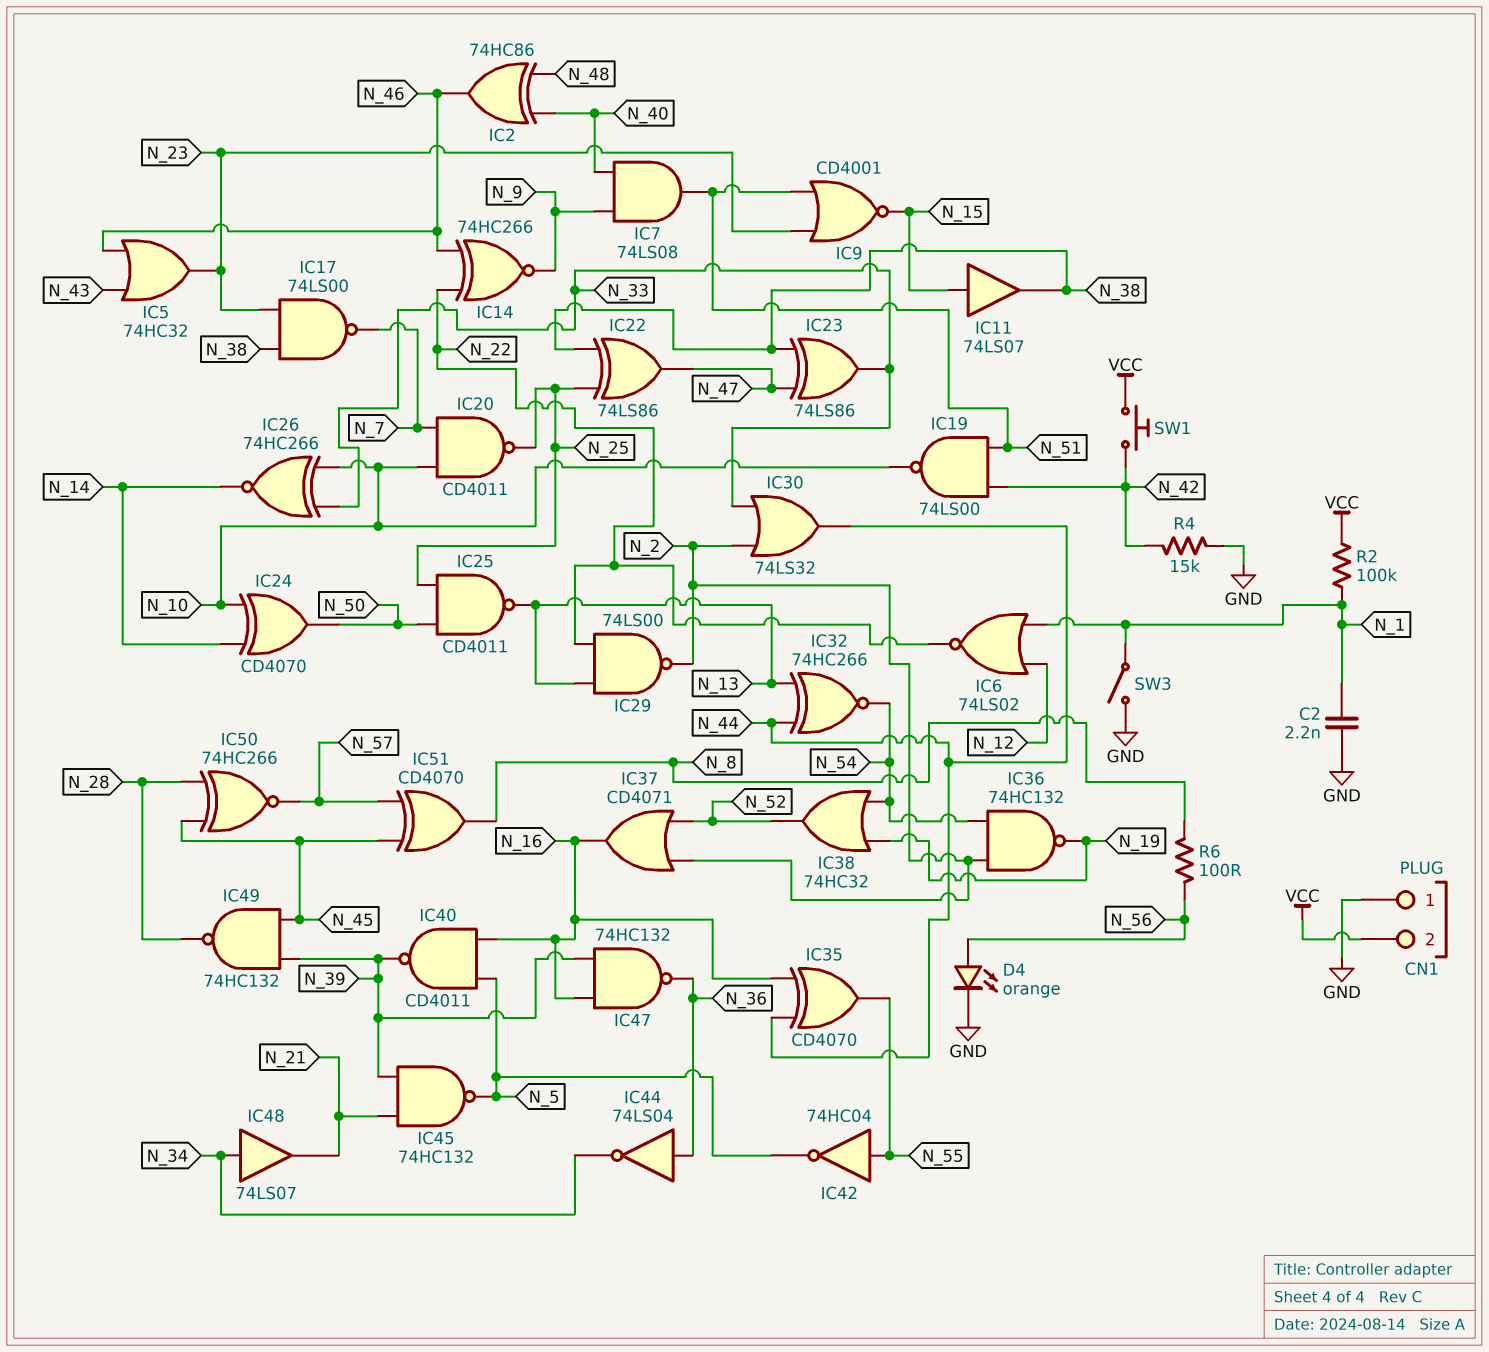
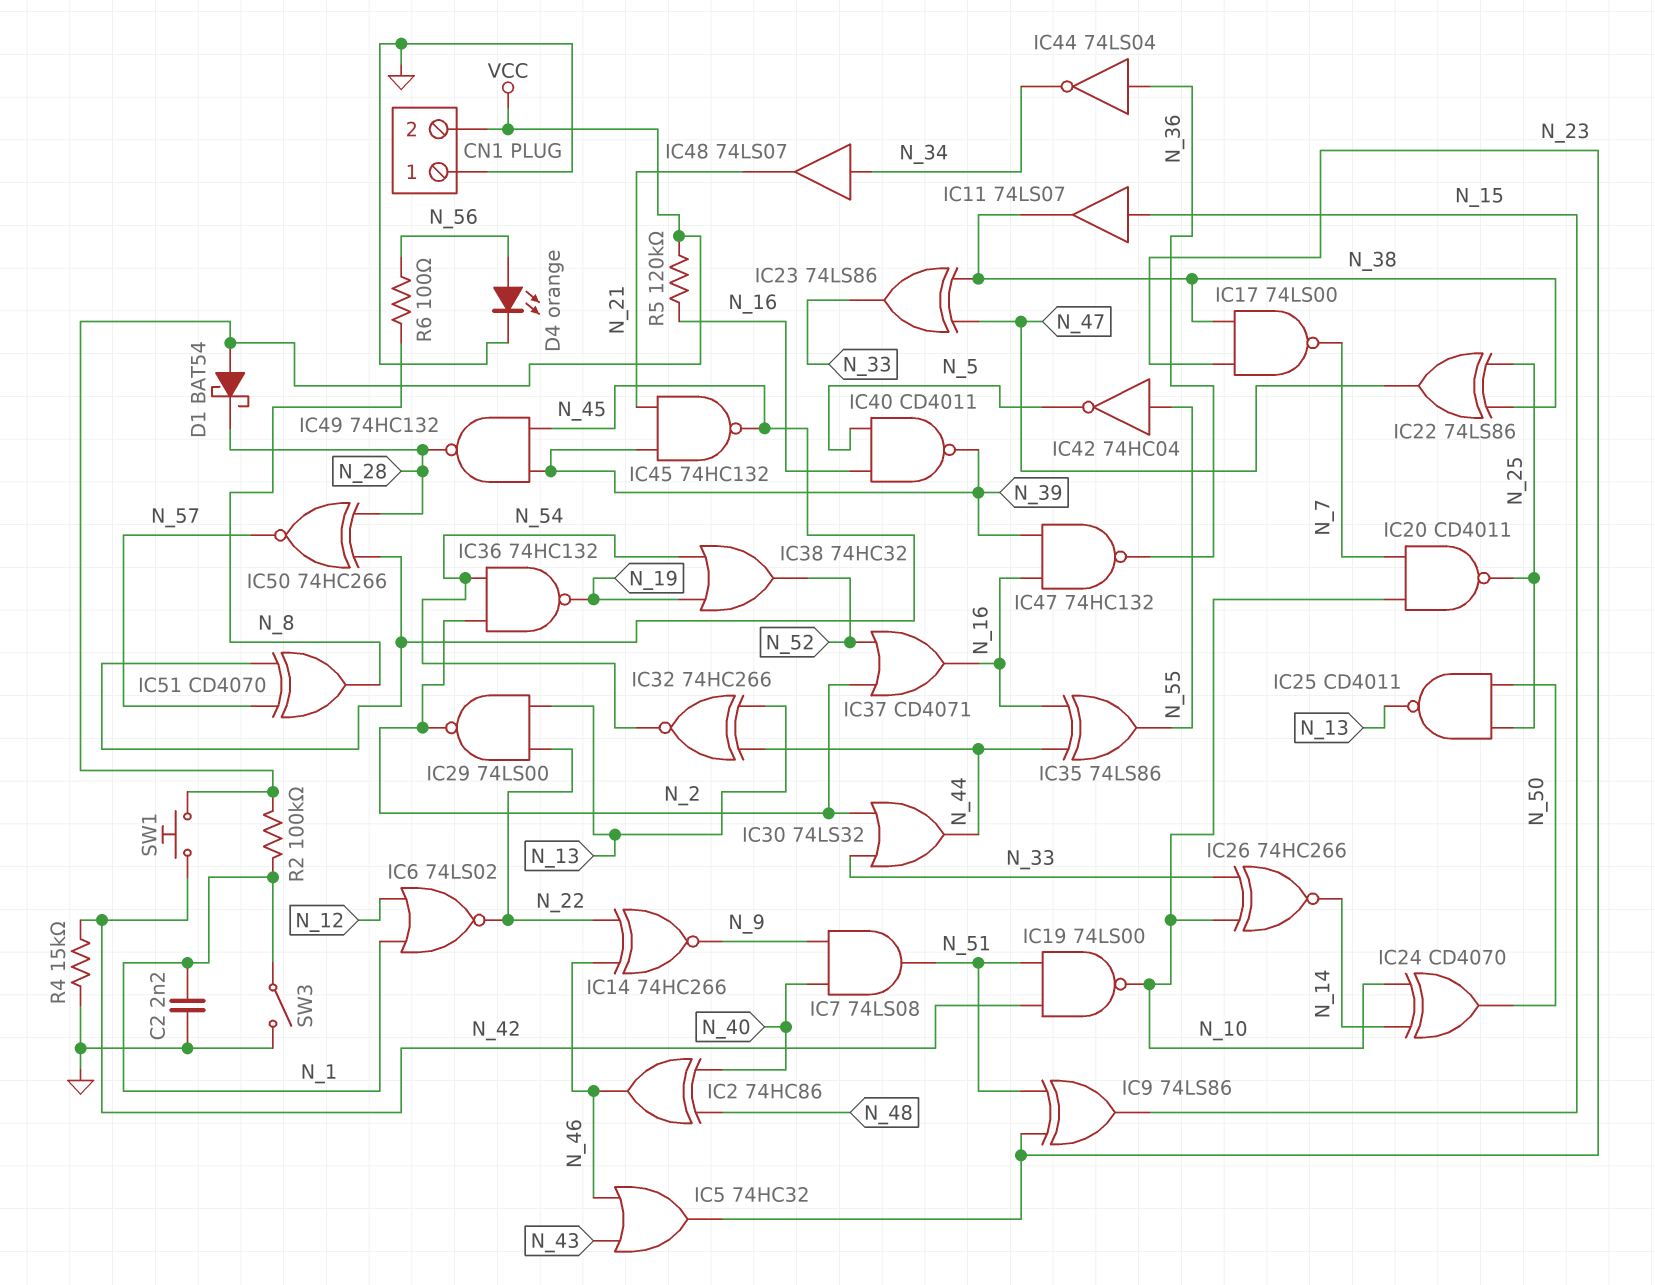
D1: none -> schottky BAT54 (A VCC, K N_28)
IC9: NOR CD4001 (in N_23, in N_51, out N_15) -> XOR 74LS86 (in N_23, in N_51, out N_15)
IC35: XOR CD4070 (in N_16, in N_44, out N_55) -> XOR 74LS86 (in N_16, in N_44, out N_55)
IC45: NAND 74HC132 (in N_21, in N_39, out N_5) -> NAND 74HC132 (in N_21, in N_39, out N_45)
R5: none -> 120k (N_16, VCC)

